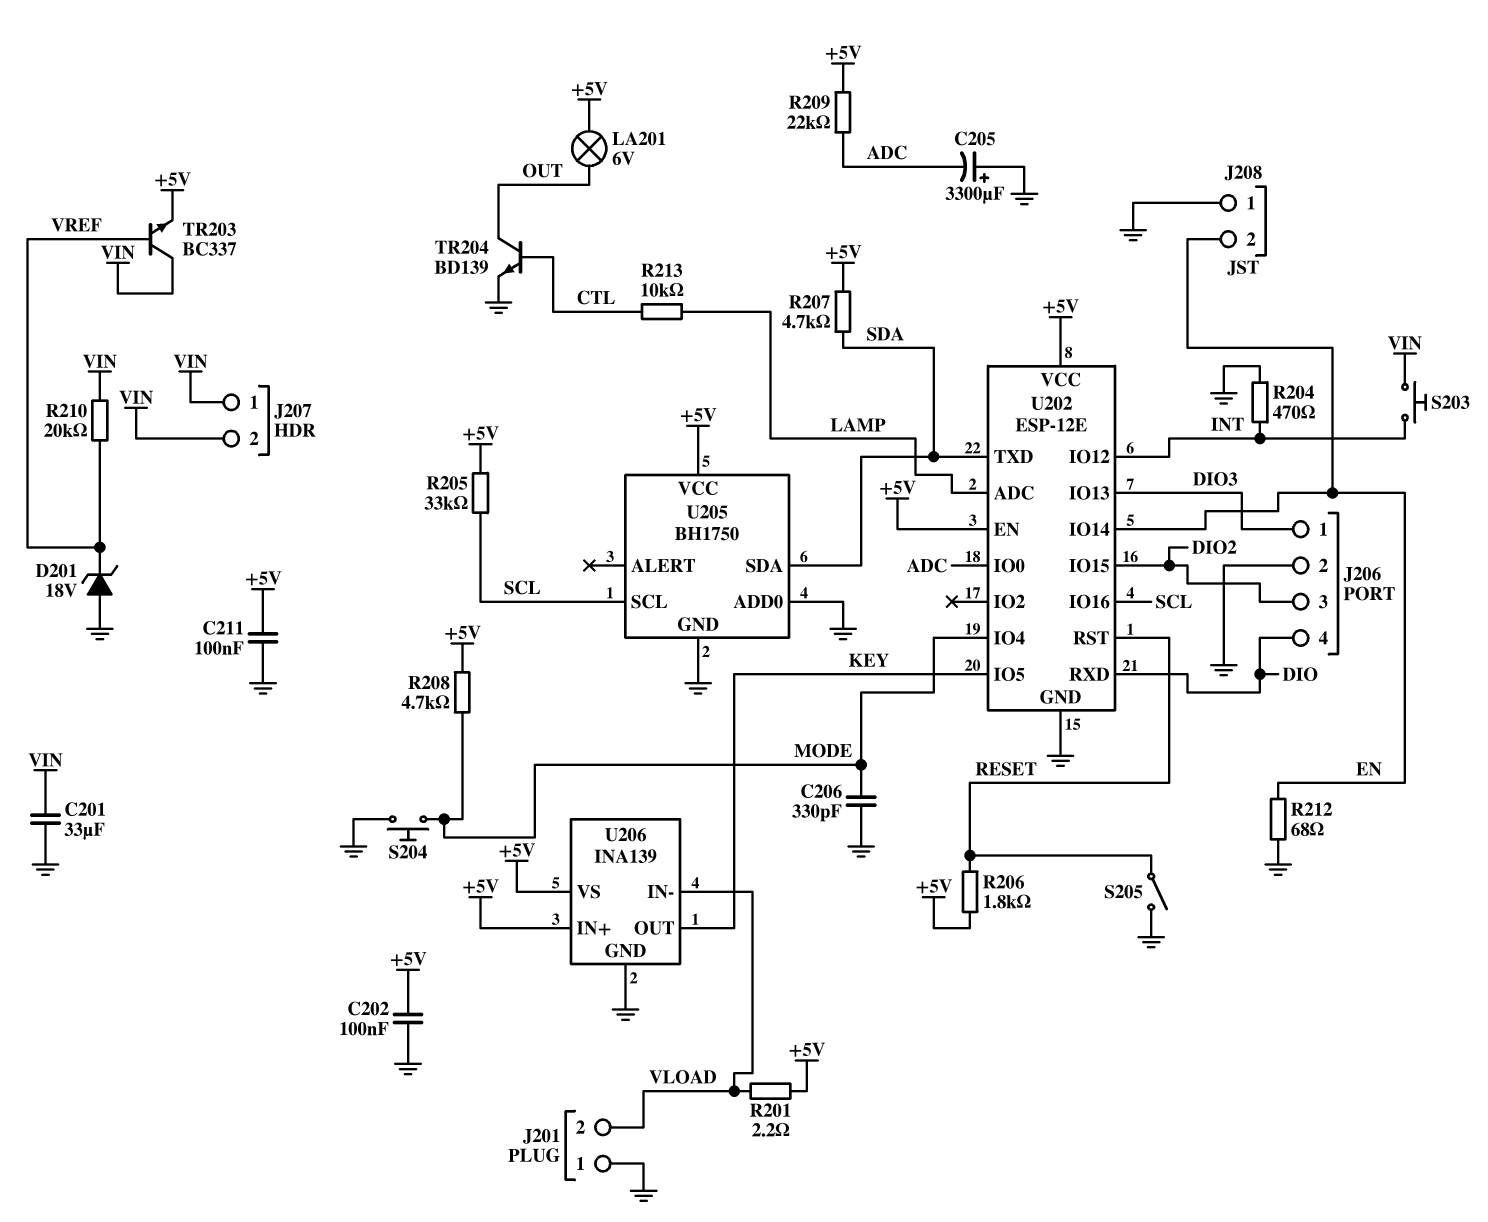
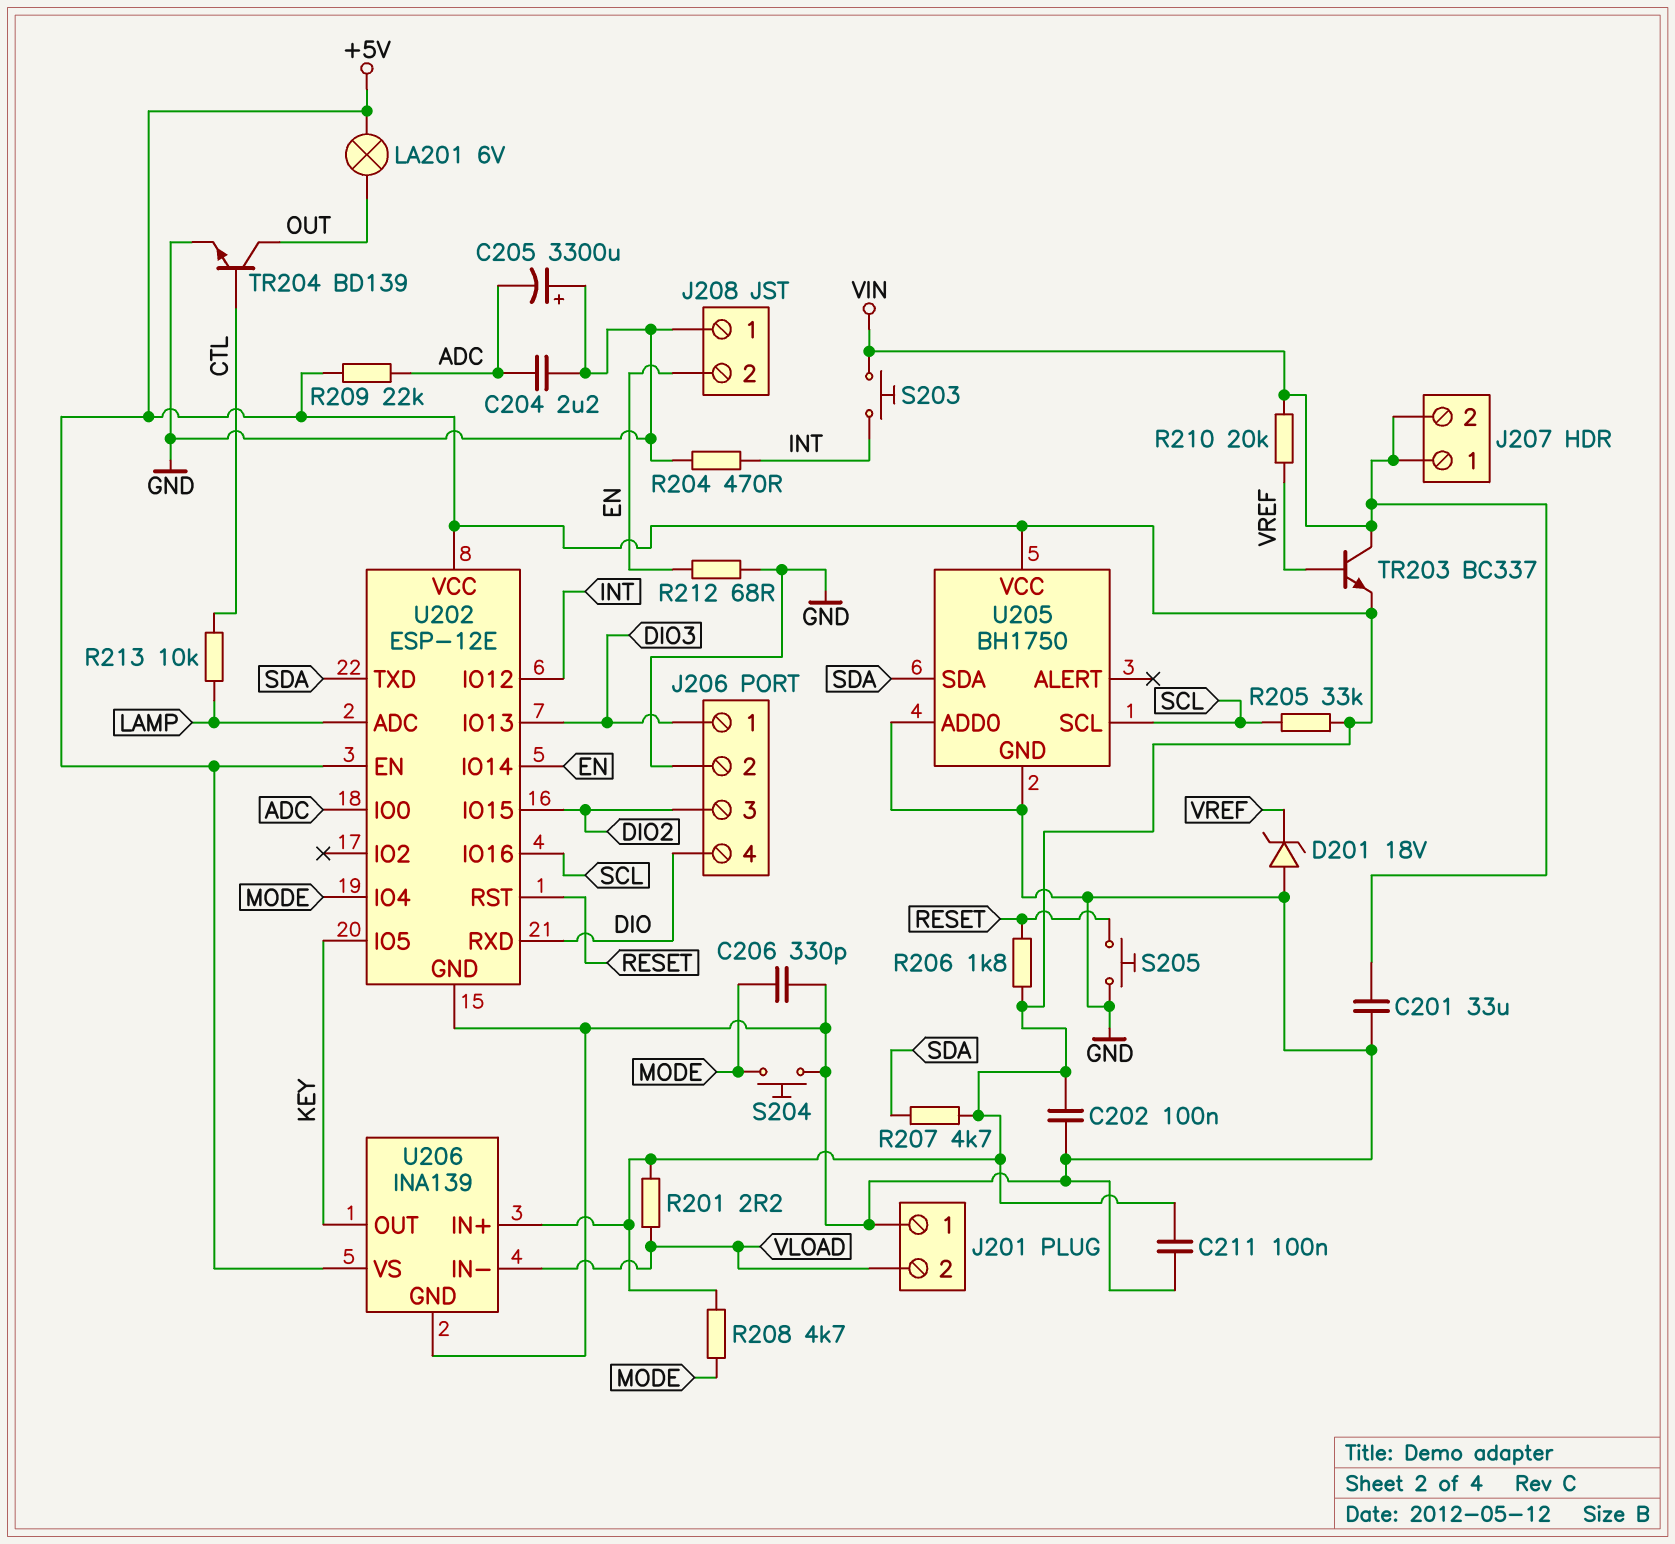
C204: none -> 2.2uF (ADC, GND)
S205: switch (GND, RESET) -> button (GND, RESET)

